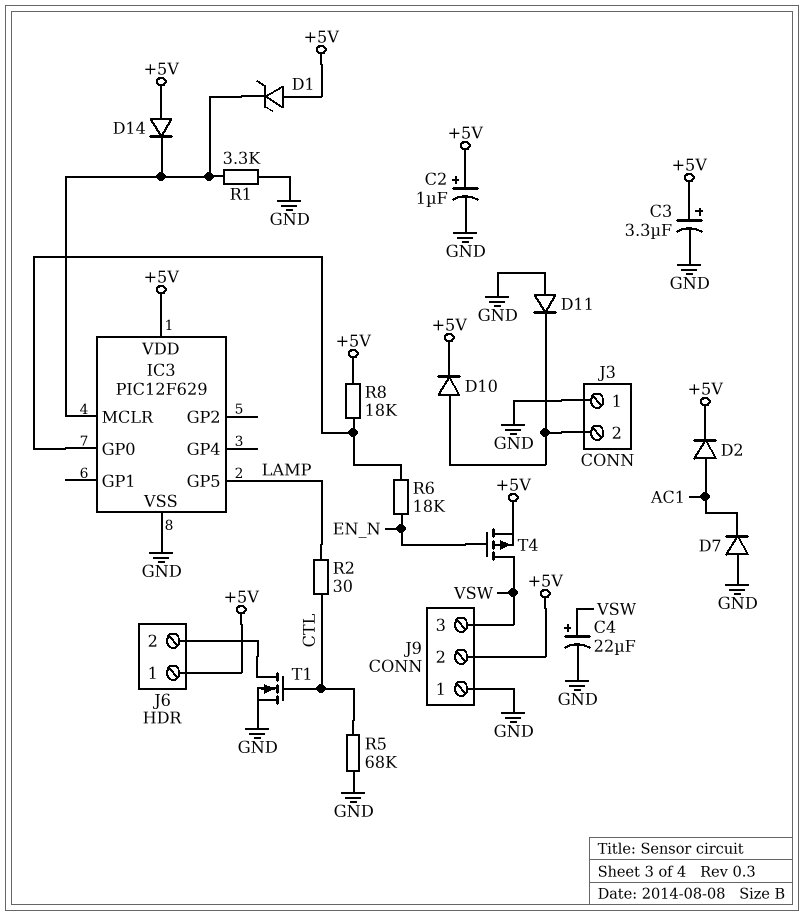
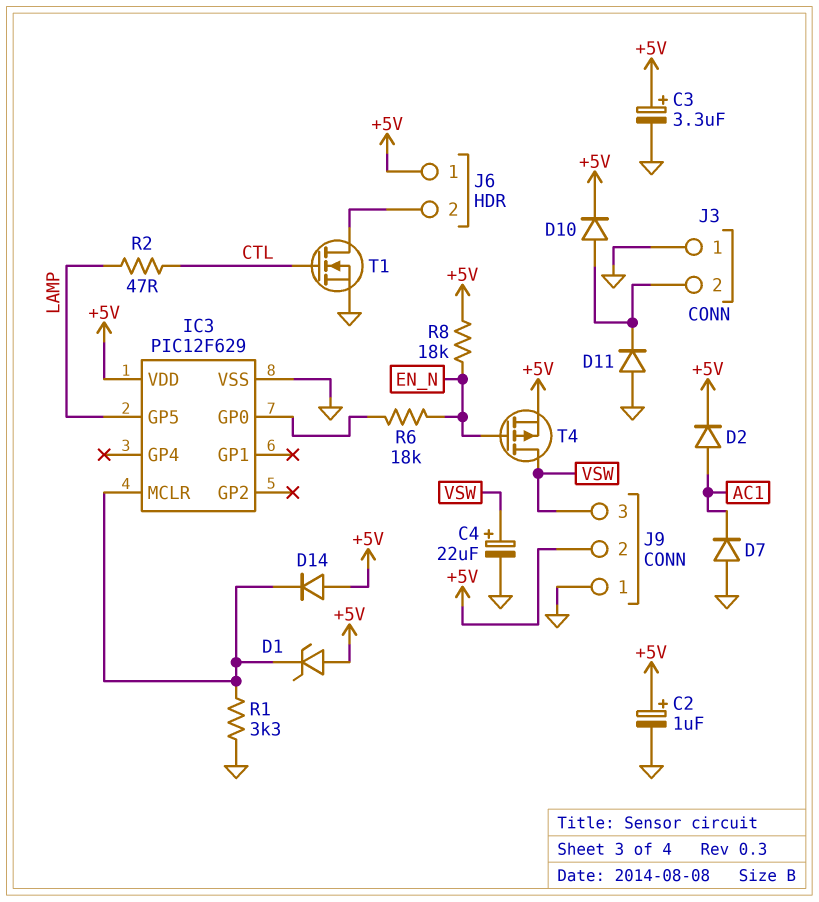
R2: 30 (CTL, LAMP) -> 47 (CTL, LAMP)
R5: 68k (CTL, GND) -> none
R8: 18k (+5V, IC3/GP0) -> 18k (+5V, EN_N)

